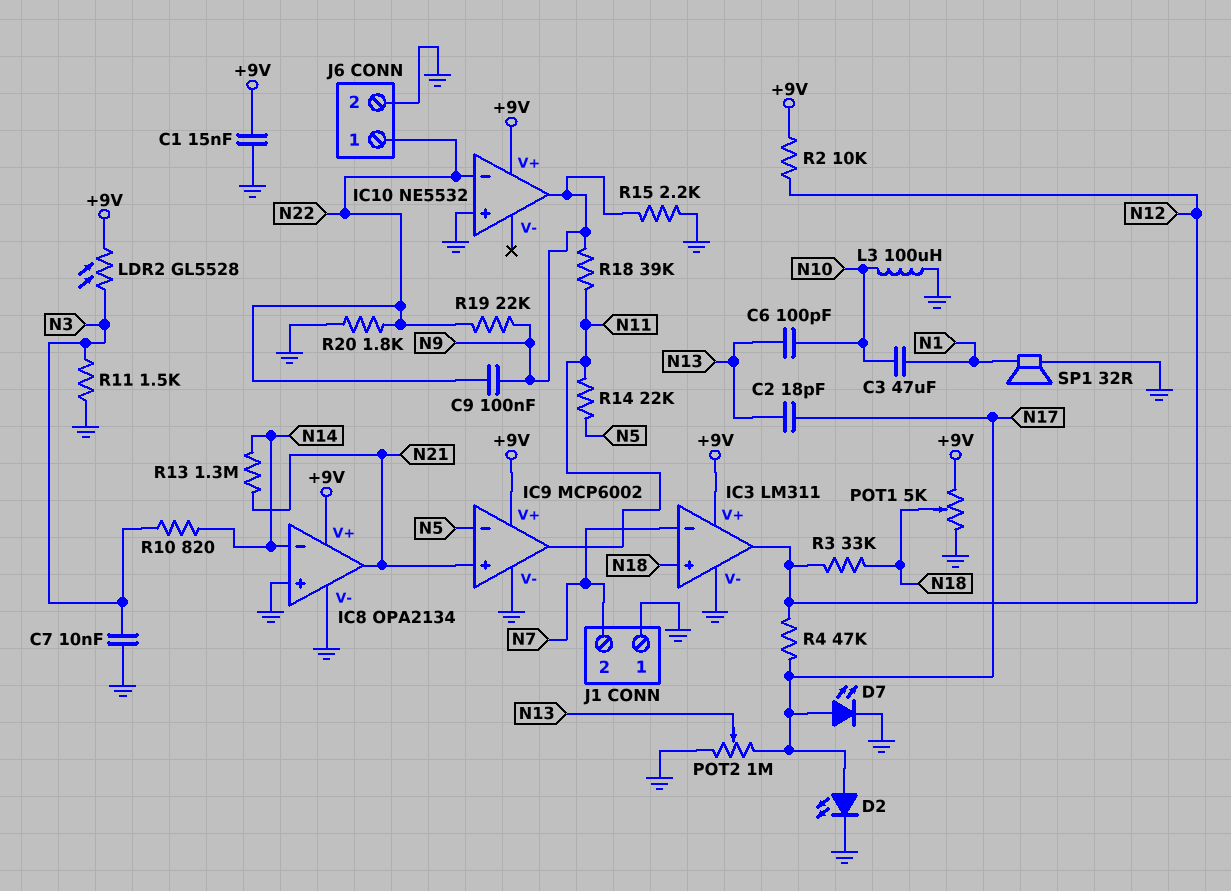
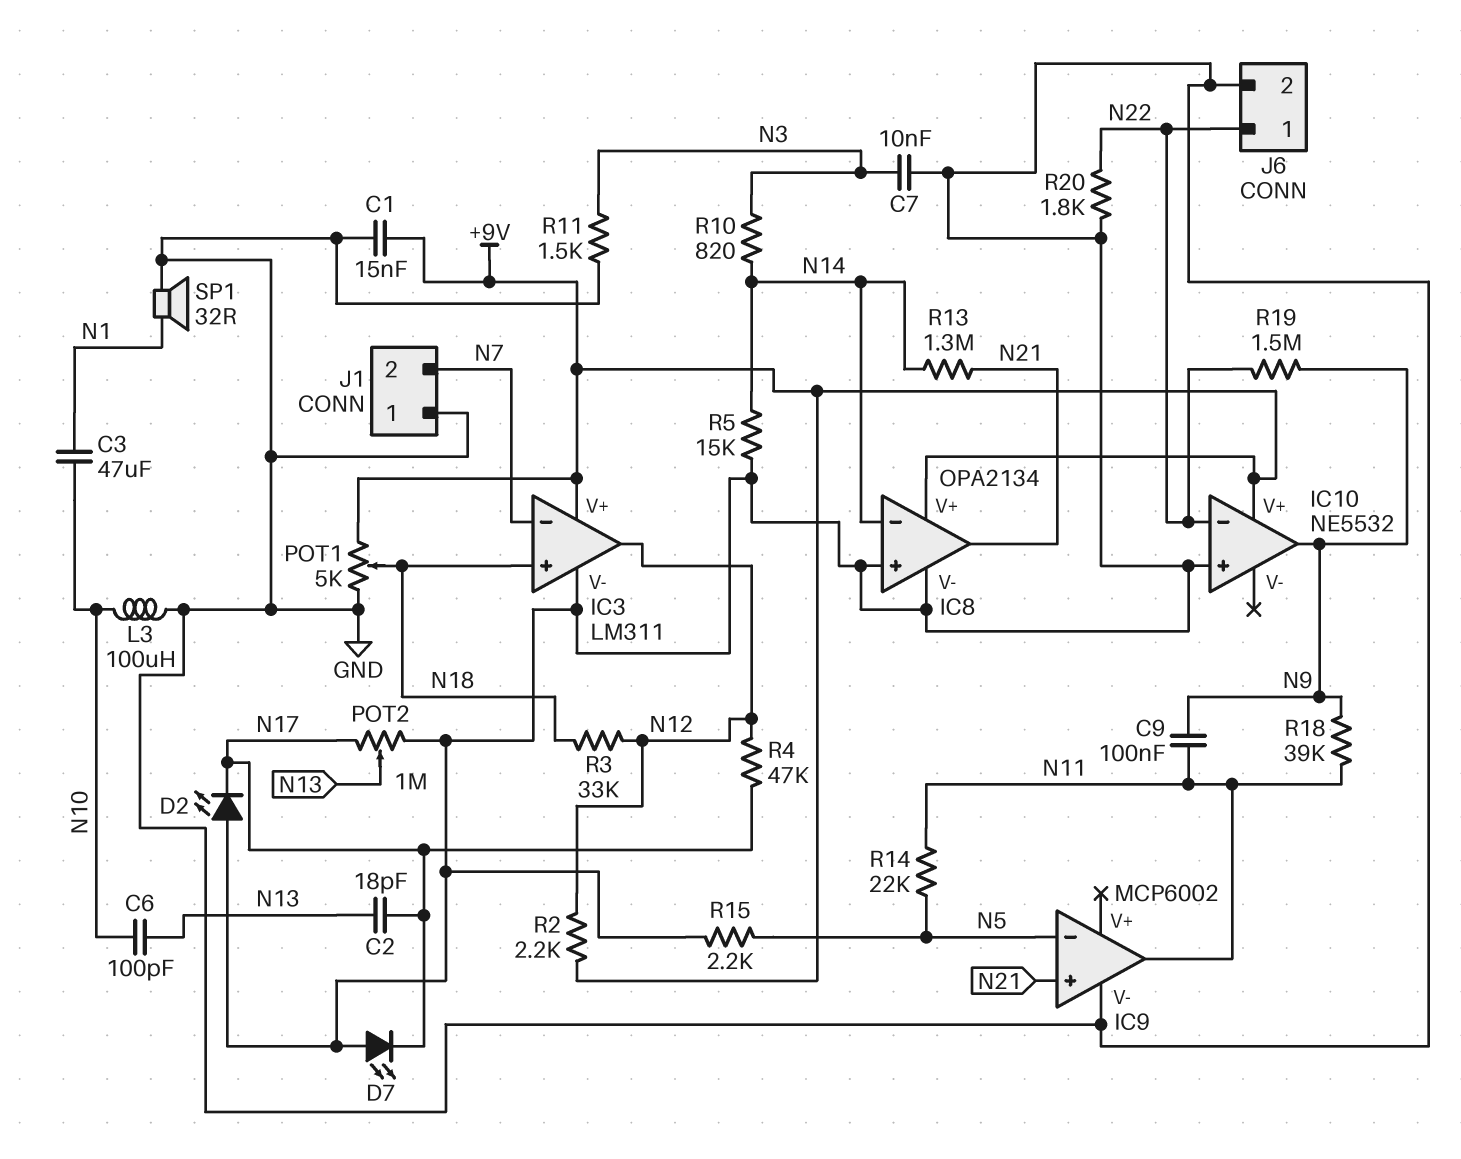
C9: 100nF (N9, N22) -> 100nF (N9, N11)
D2: LED (A N17, K GND) -> LED (A GND, K N17)
D7: LED (A N17, K GND) -> LED (A GND, K N17)
IC9 pin V+: +9V -> none
LDR2: GL5528 (+9V, N3) -> none
R2: 10k (+9V, N12) -> 2.2k (+9V, N12)
R5: none -> 15k (GND, N14)
R15: 2.2k (GND, N9) -> 2.2k (GND, N5)
R19: 22k (N9, N22) -> 1.5M (N9, N22)

